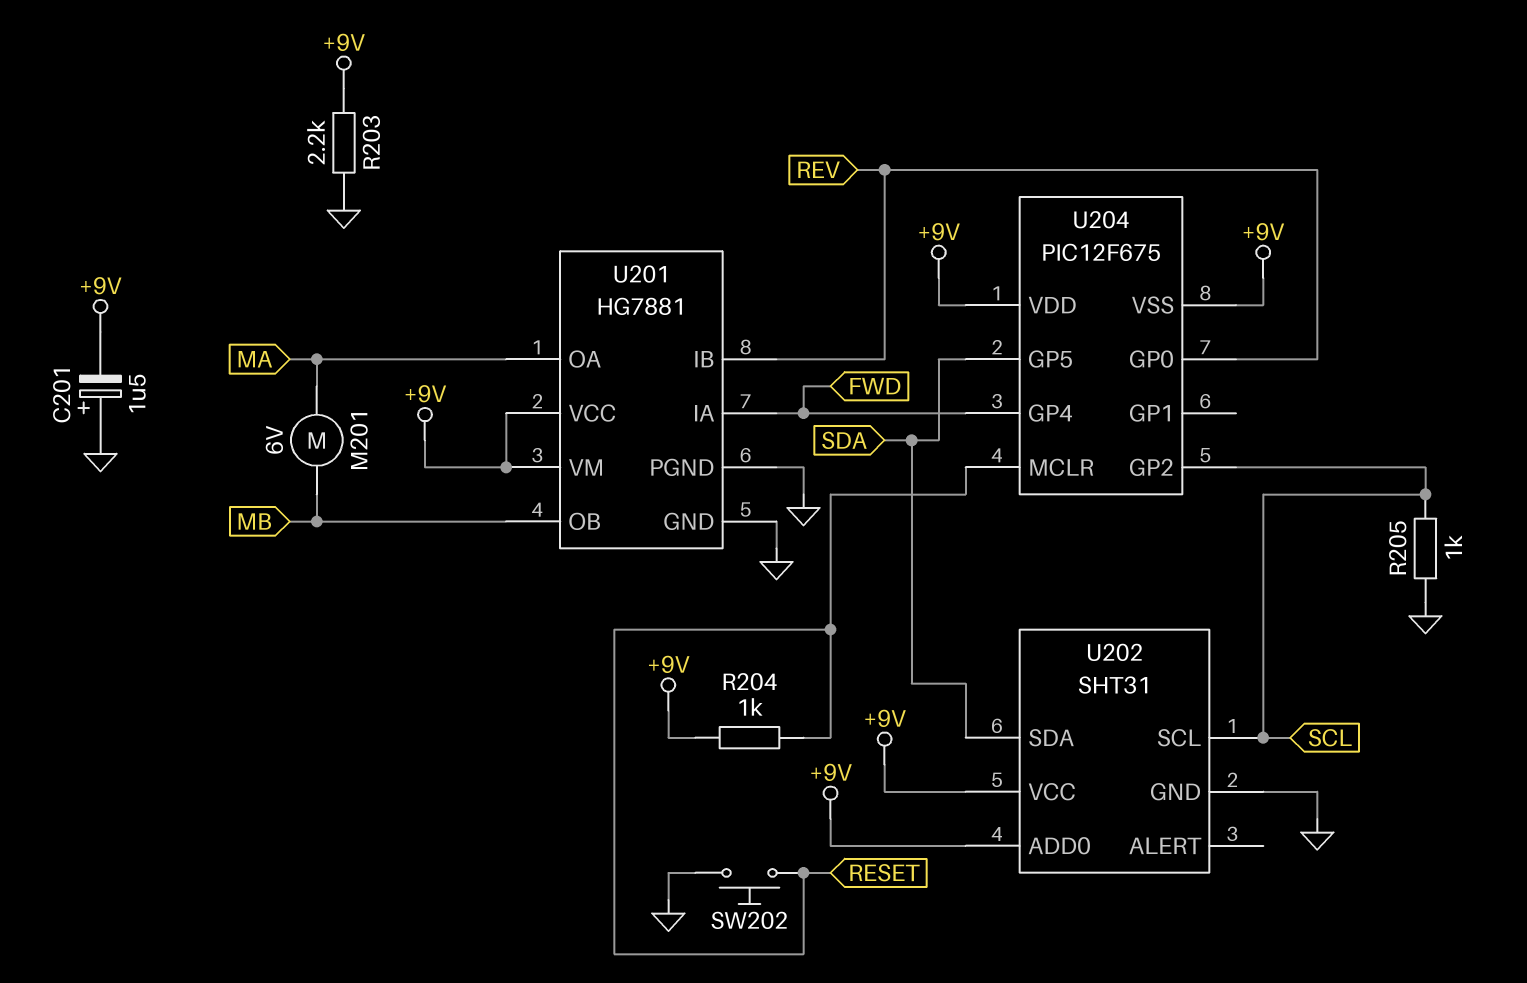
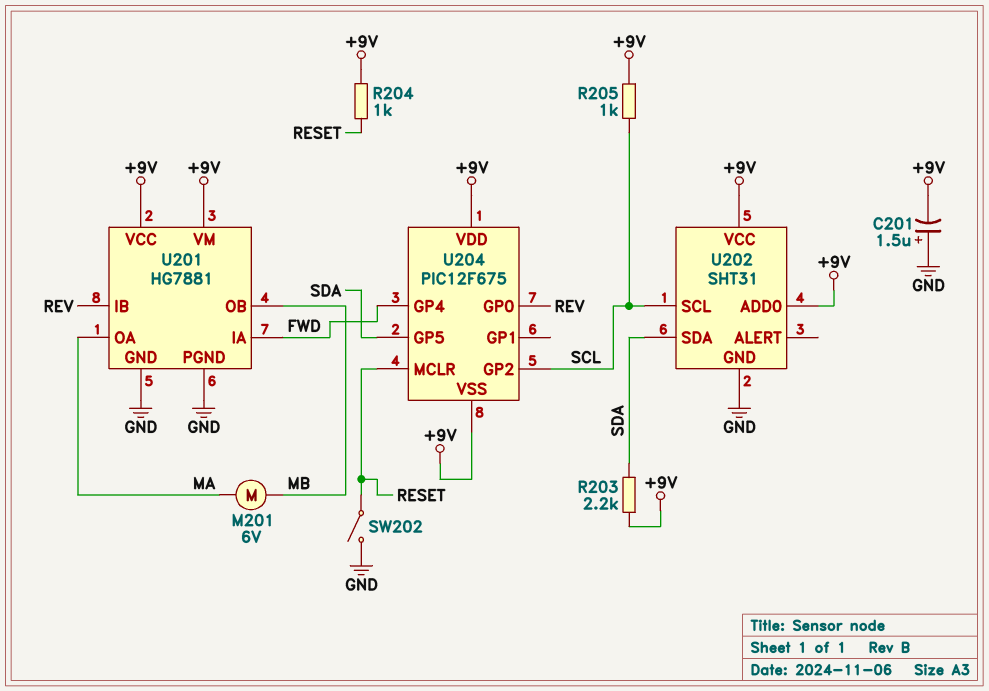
R203: 2.2k (+9V, GND) -> 2.2k (+9V, SDA)
R205: 1k (GND, SCL) -> 1k (+9V, SCL)
SW202: button (GND, RESET) -> switch (GND, RESET)

